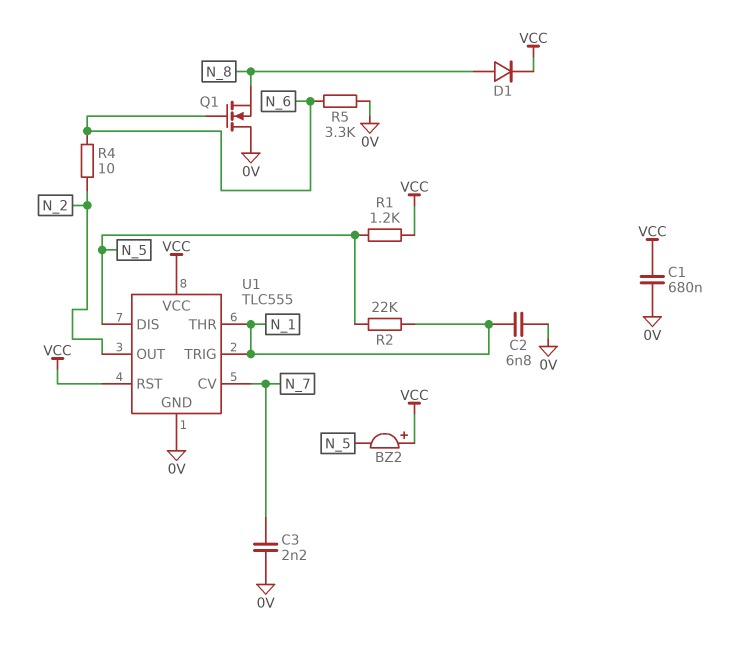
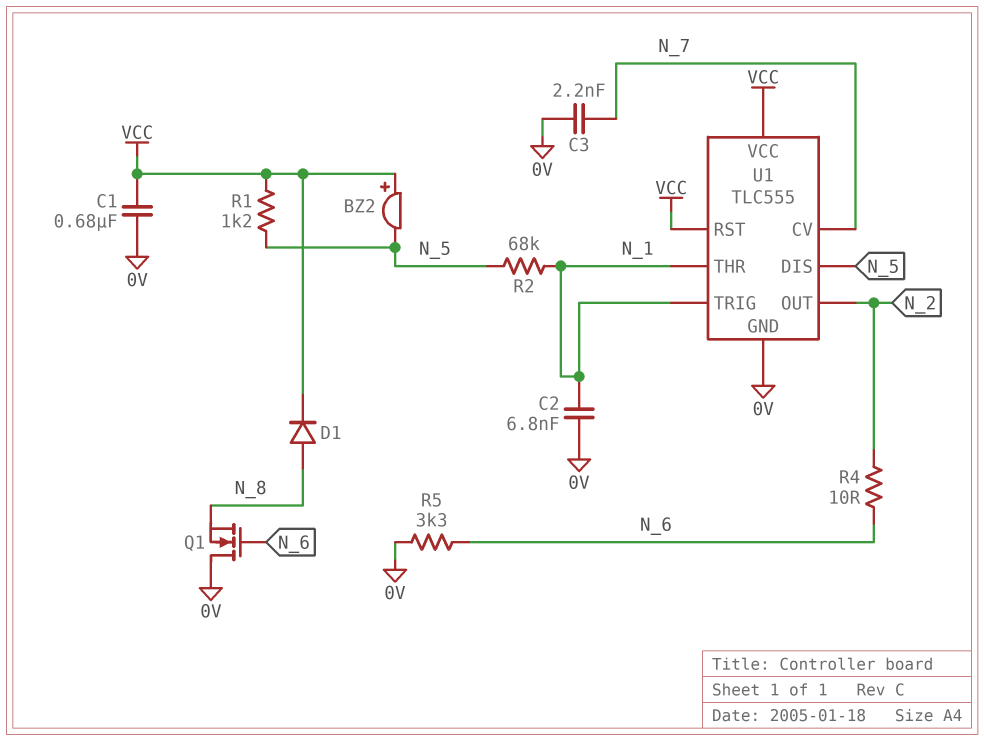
R2: 22k (N_1, N_5) -> 68k (N_1, N_5)

